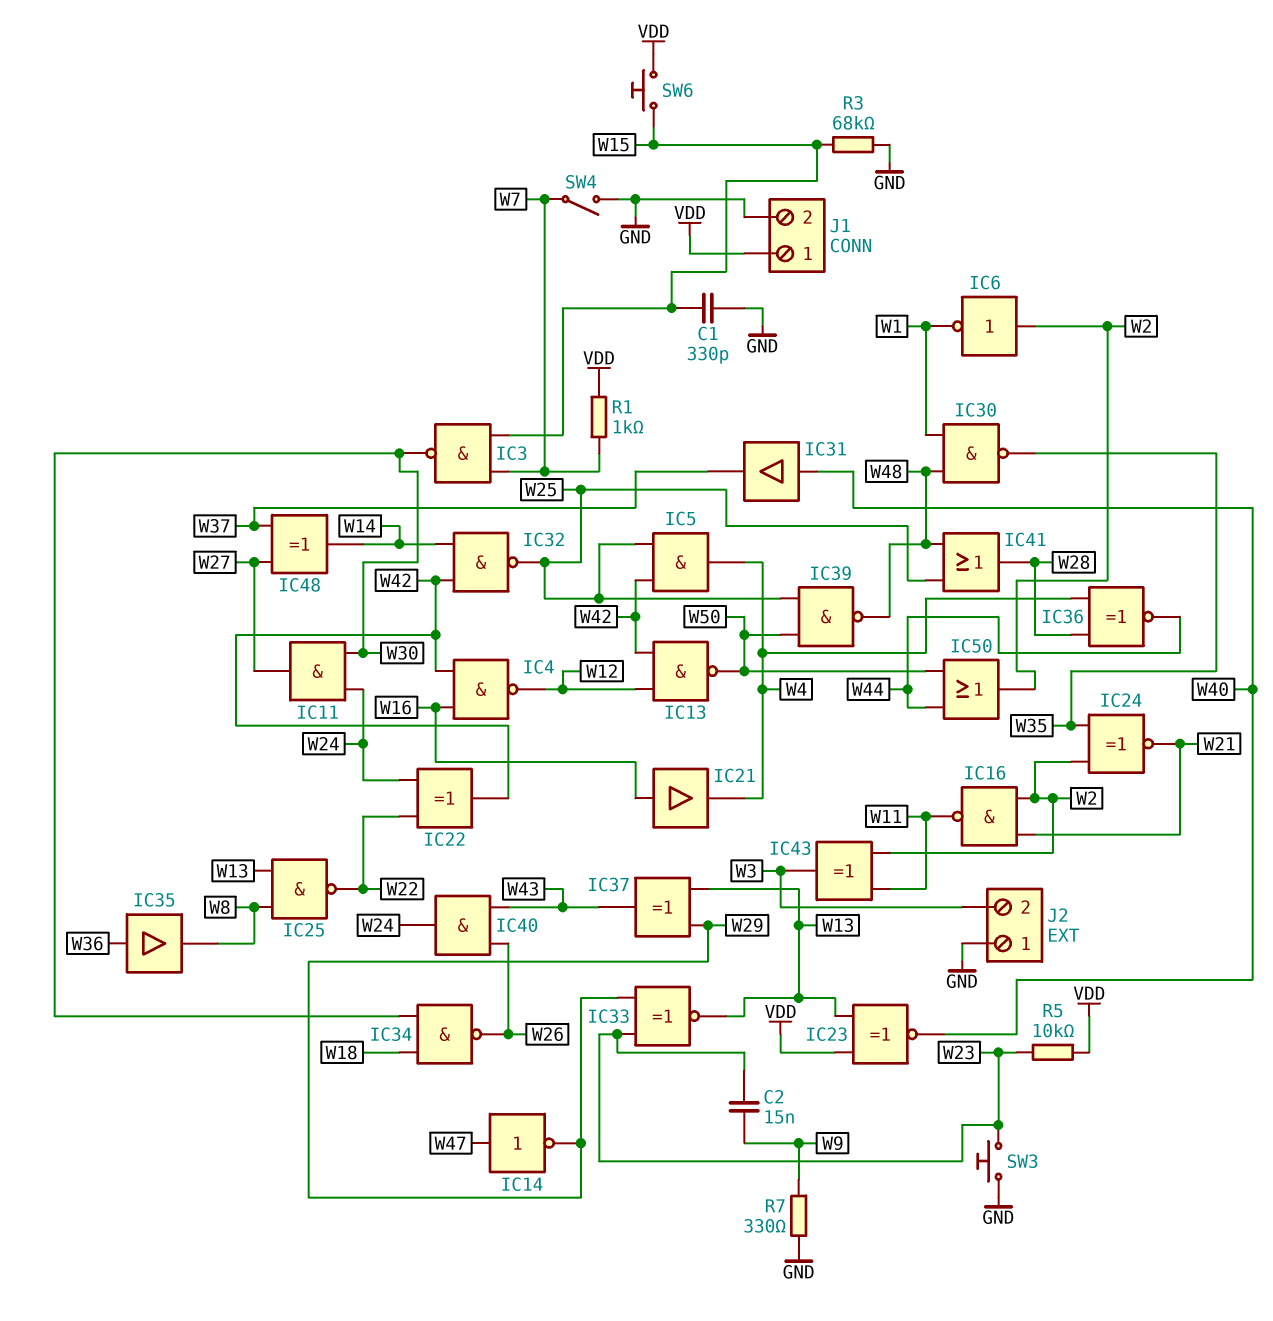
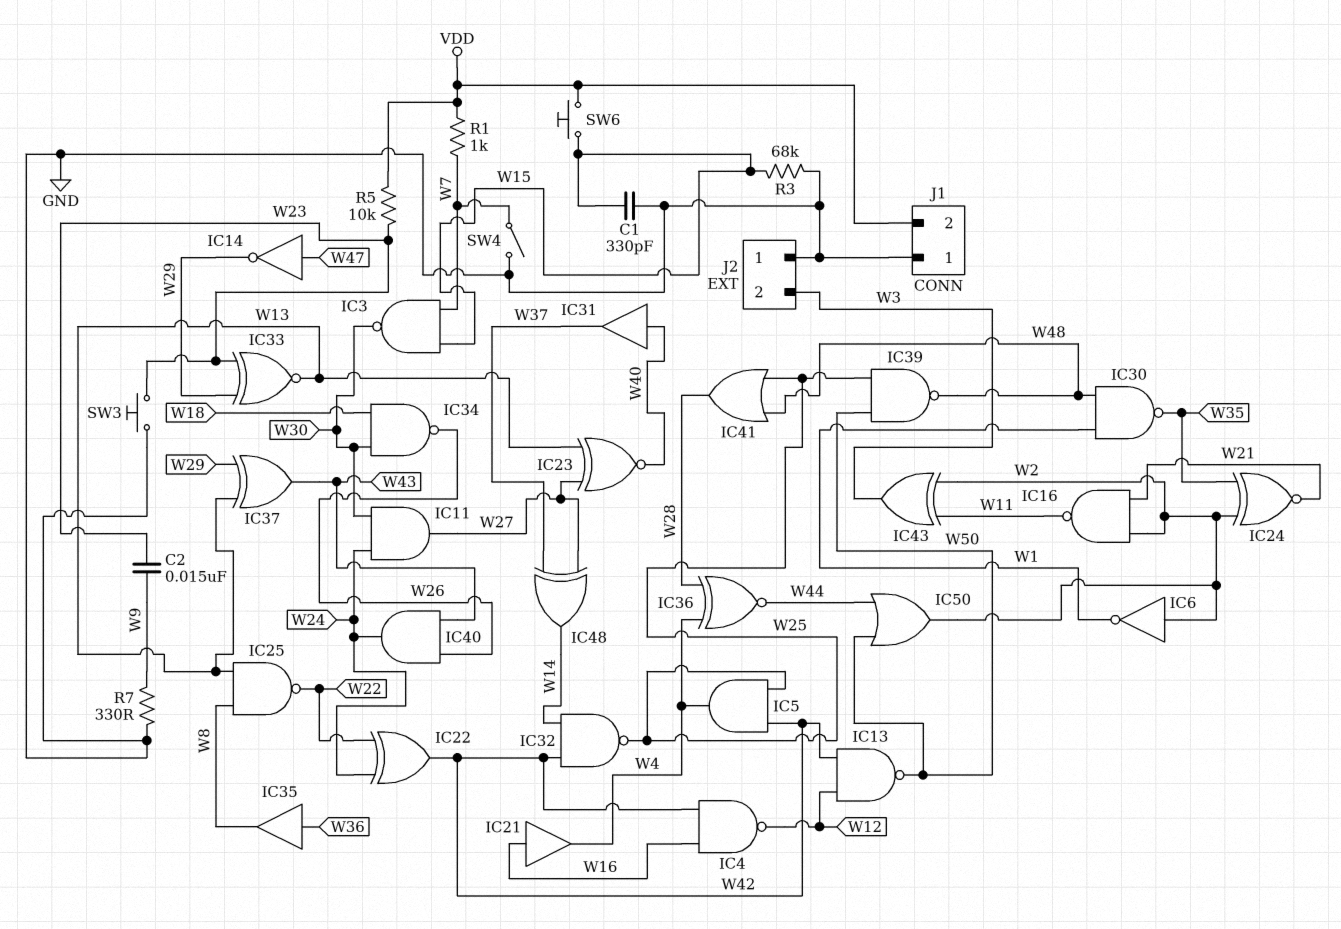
IC23: XNOR (in VDD, in W13, out W40) -> XNOR (in W13, in W27, out W40)
J1 pin 1: VDD -> GND
J1 pin 2: GND -> VDD

